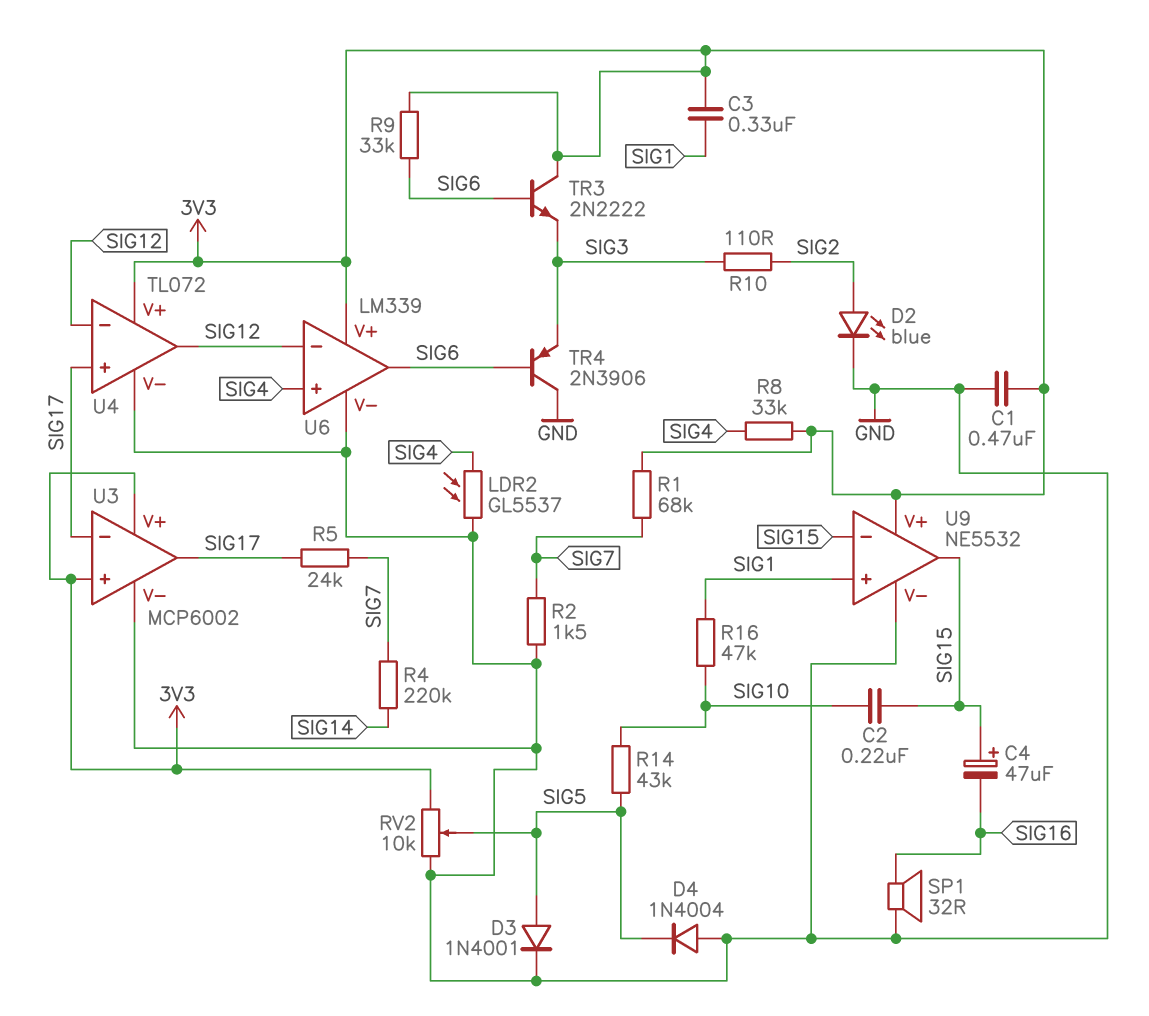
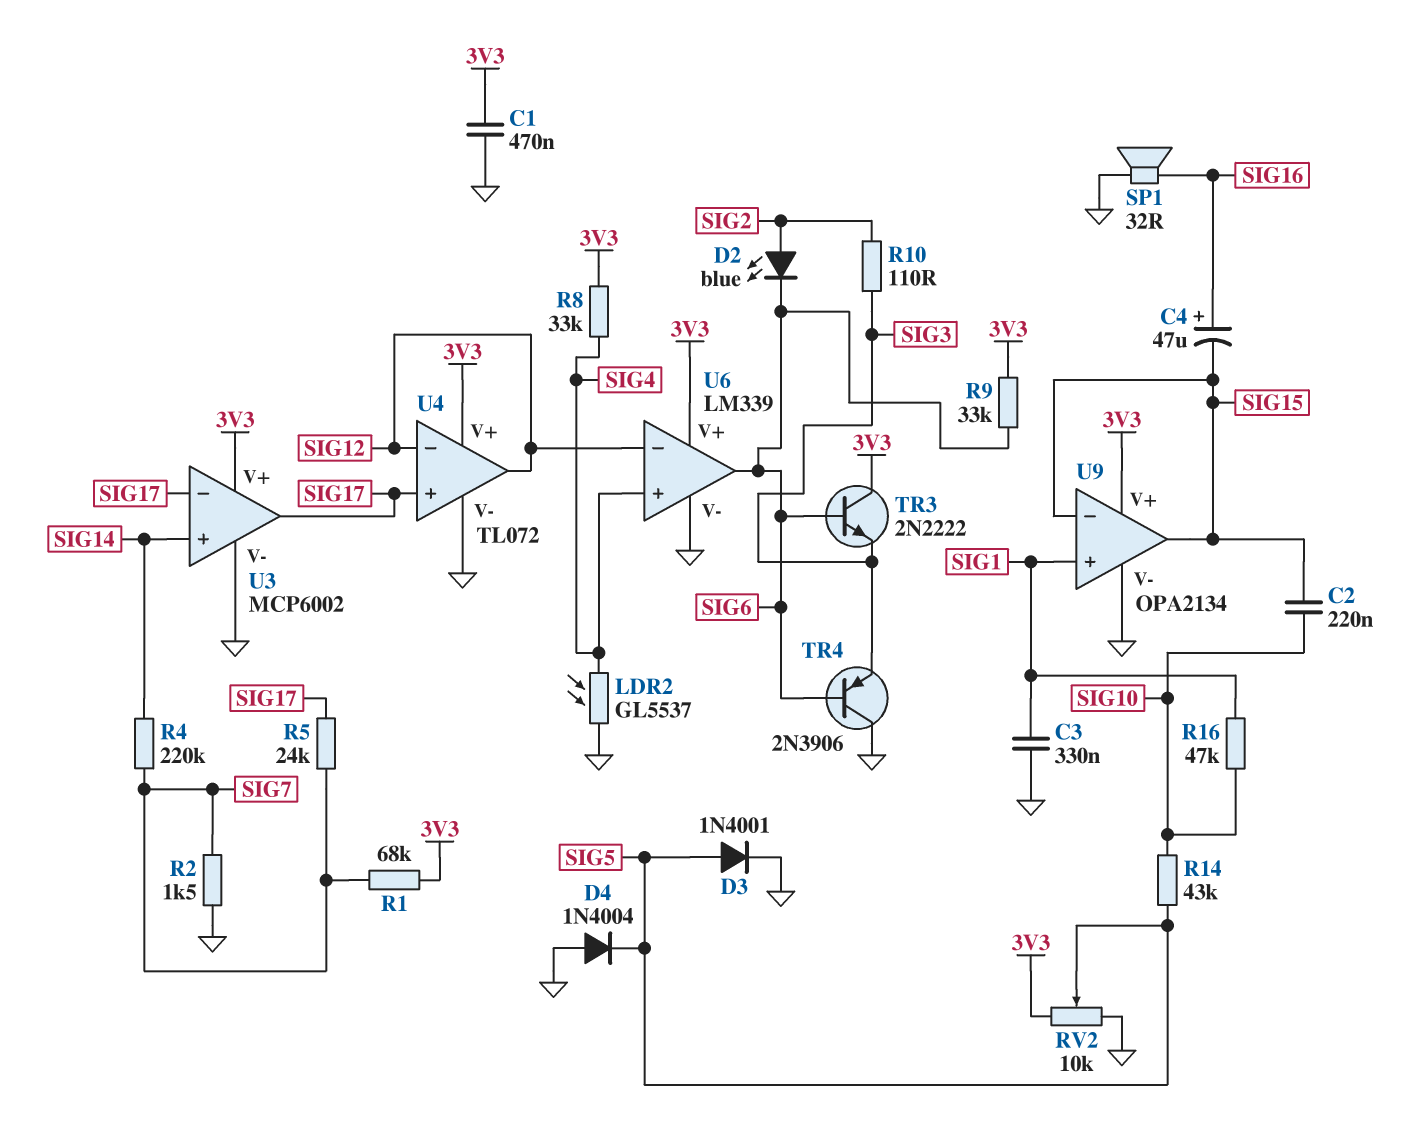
C3: 330nF (3V3, SIG1) -> 330nF (GND, SIG1)
C4: 47uF (plus SIG15, minus SIG16) -> 47uF (plus SIG16, minus SIG15)
D2: LED blue (A SIG2, K GND) -> LED blue (A SIG2, K SIG6)
U3 pin in+: 3V3 -> SIG14
U9: NE5532 -> OPA2134

